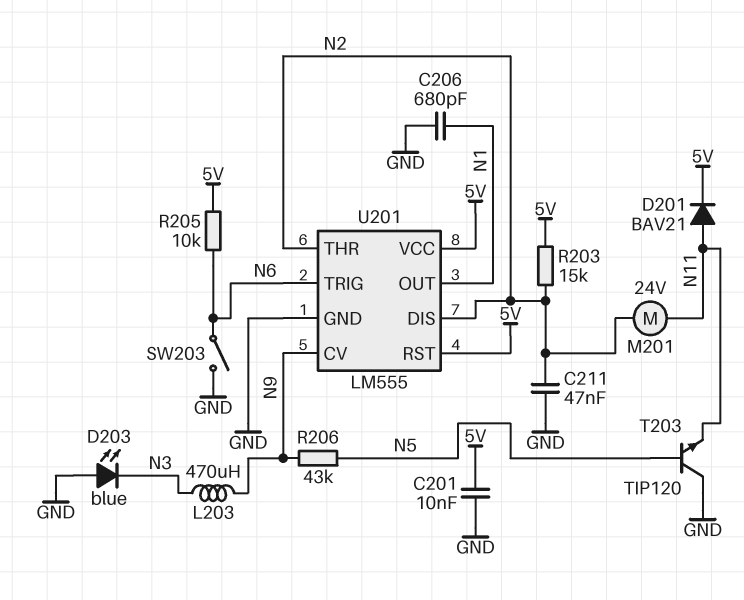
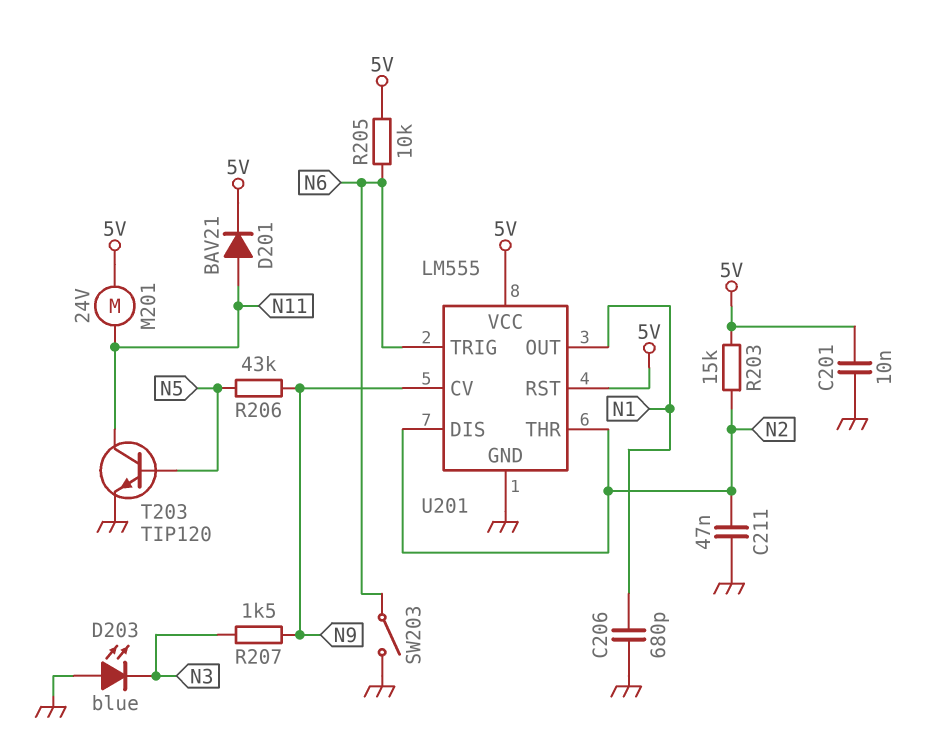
L203: 470uH (N3, N9) -> none
M201: motor 24V (N2, N11) -> motor 24V (5V, N11)
R207: none -> 1.5k (N3, N9)
T203: NPN TIP120 (B N5, C GND, E N11) -> NPN TIP120 (B N5, C N11, E GND)

